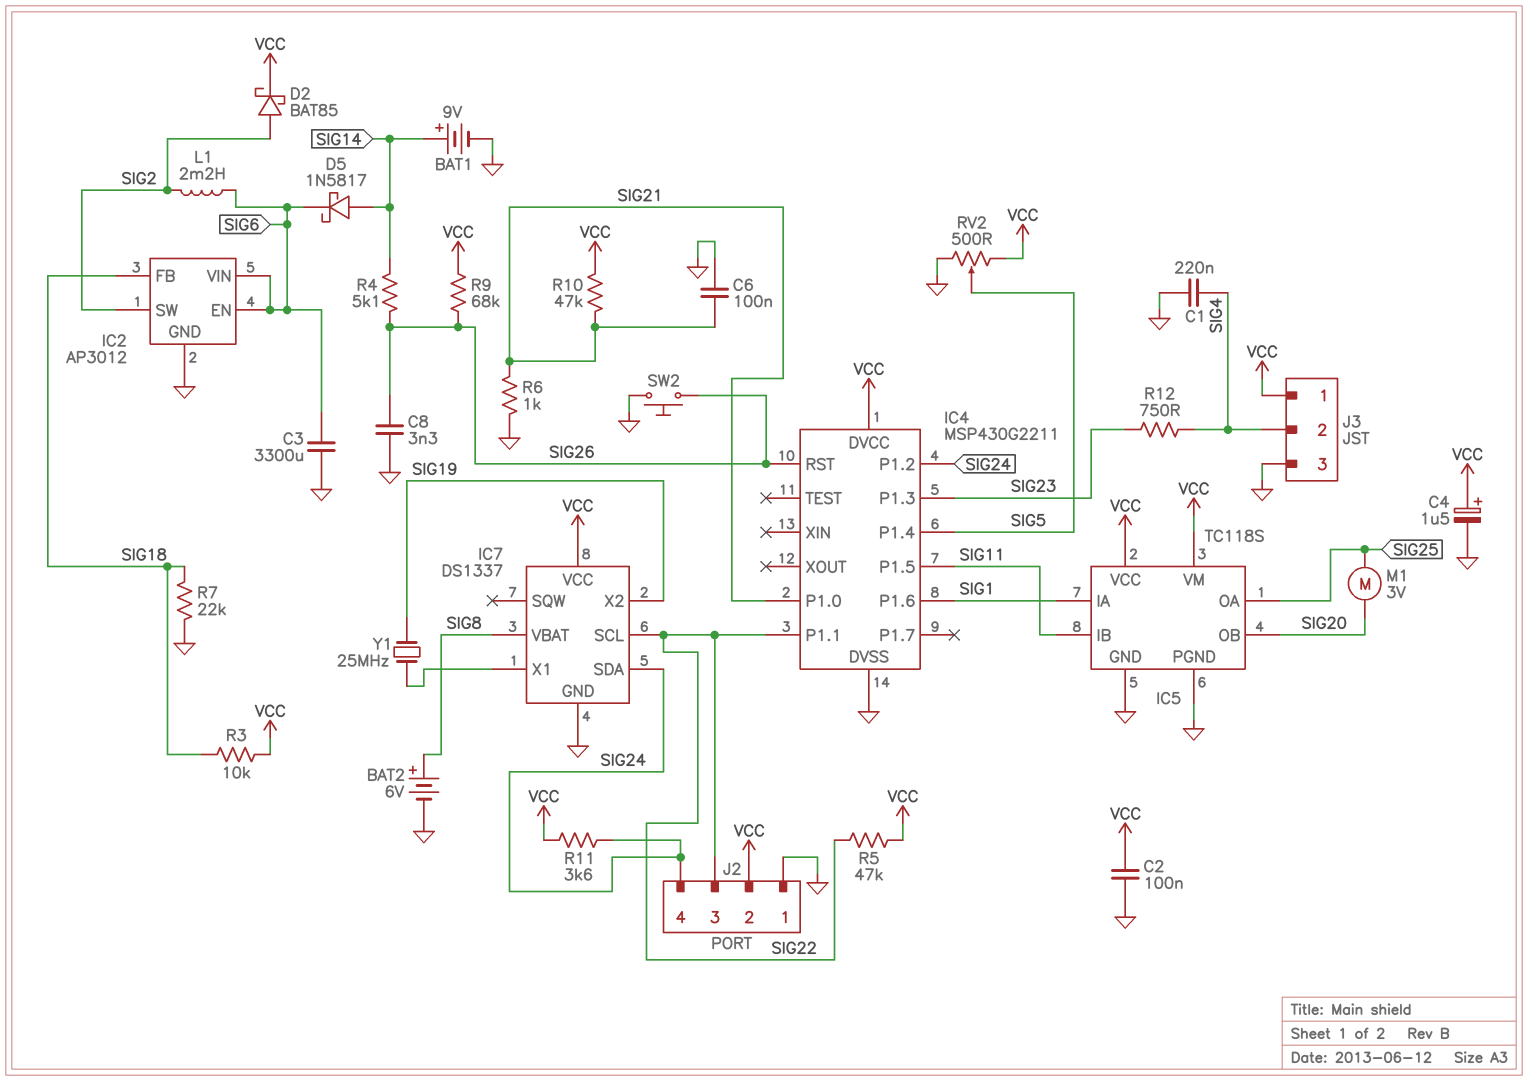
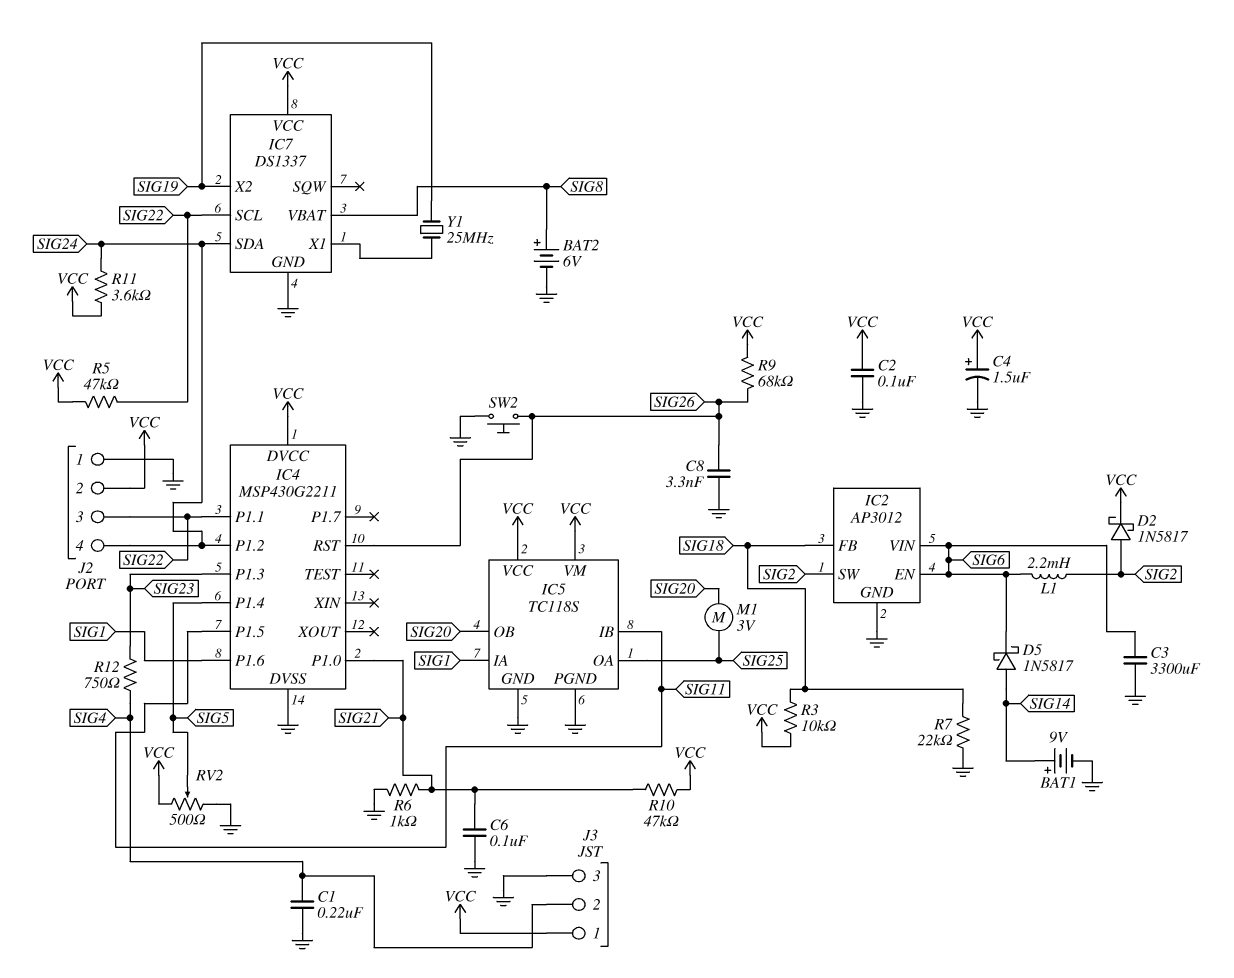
D2: schottky BAT85 (A SIG2, K VCC) -> schottky 1N5817 (A SIG2, K VCC)
R4: 5.1k (SIG14, SIG26) -> none

